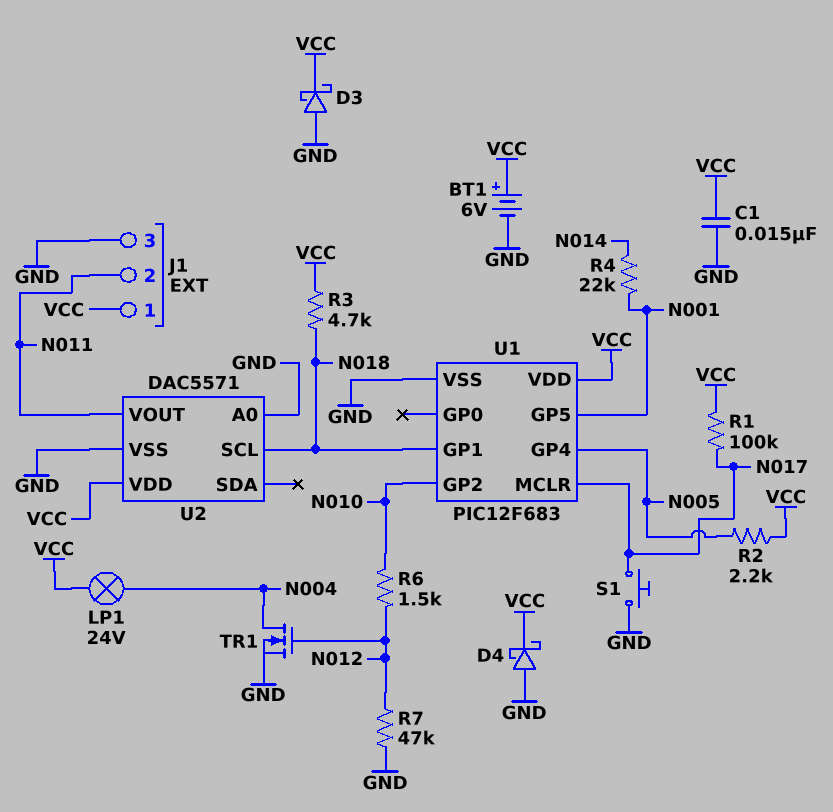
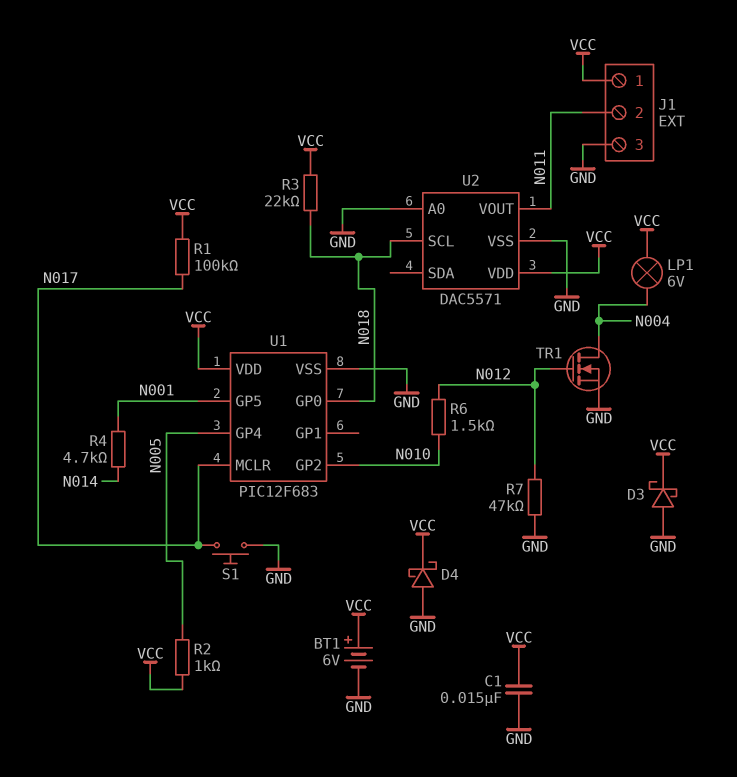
LP1: lamp 24V (N004, VCC) -> lamp 6V (N004, VCC)
R2: 2.2k (N005, VCC) -> 1k (N005, VCC)
R3: 4.7k (N018, VCC) -> 22k (N018, VCC)
R4: 22k (N001, N014) -> 4.7k (N001, N014)
U1 pin GP0: none -> N018
U1 pin GP1: N018 -> none

